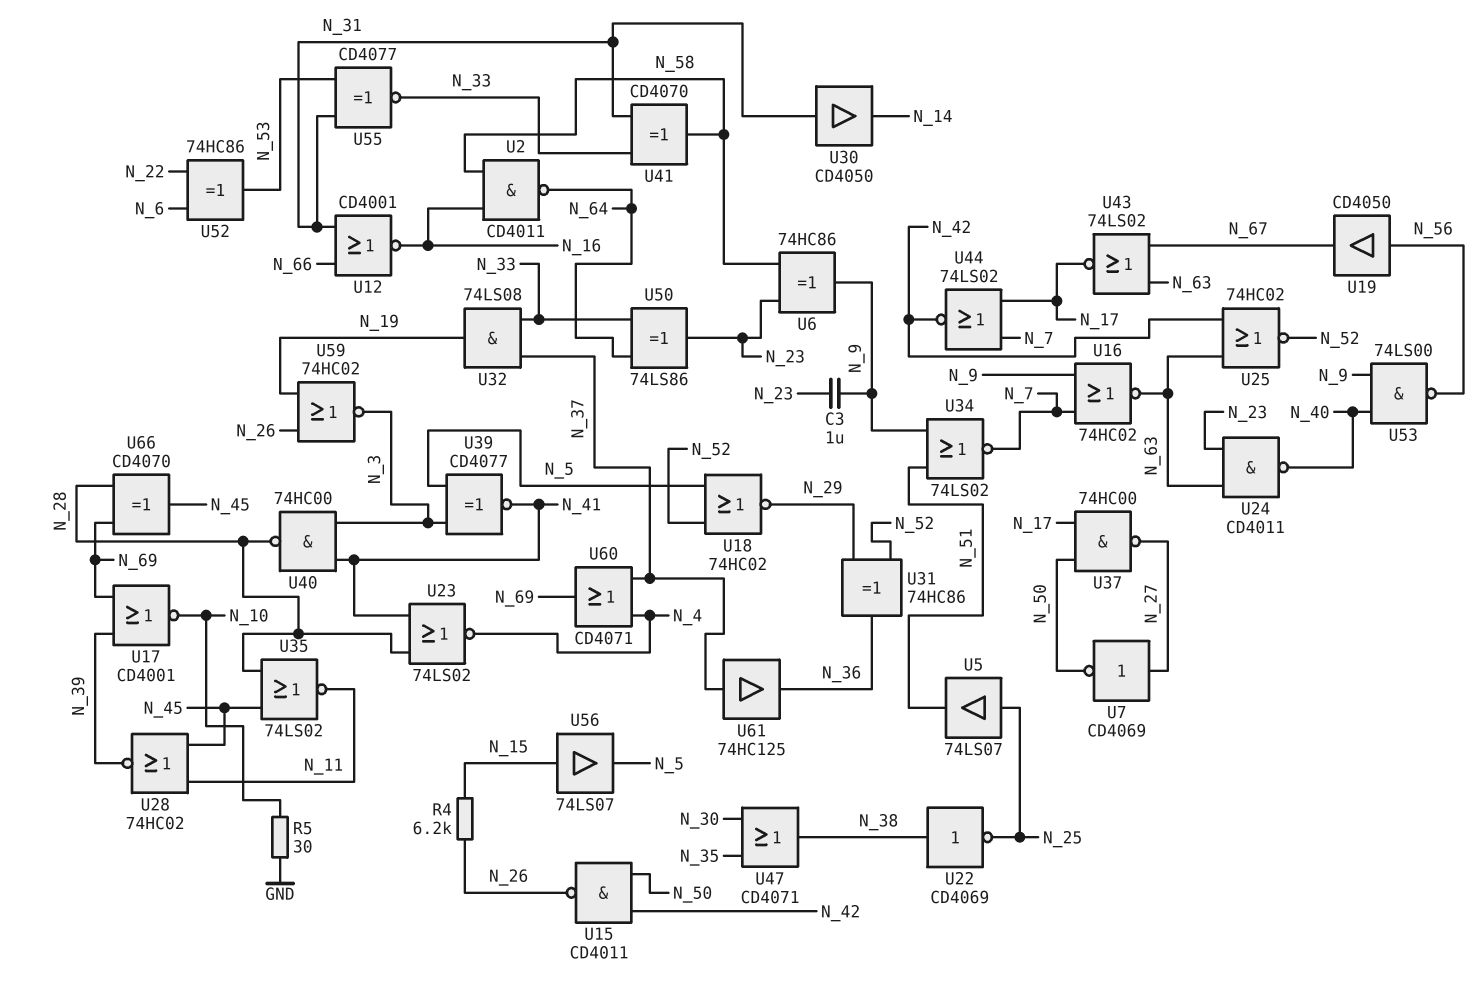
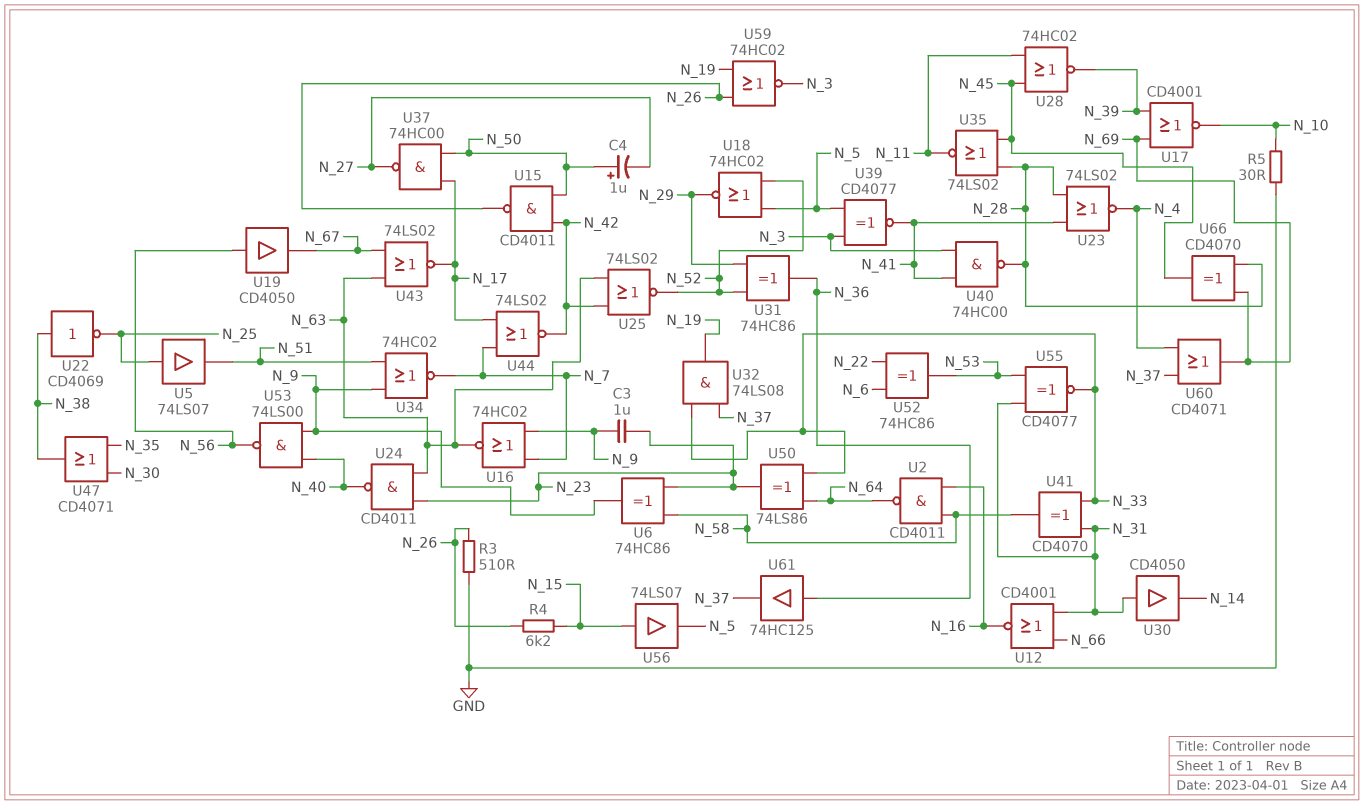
C4: none -> 1uF (plus N_50, minus N_27)
R3: none -> 510 (GND, N_26)
U7: NOT CD4069 (in N_27, out N_50) -> none
U25: NOR 74HC02 (in N_42, in N_63, out N_52) -> NOR 74LS02 (in N_42, in N_63, out N_52)
U34: NOR 74LS02 (in N_9, in N_51, out N_7) -> NOR 74HC02 (in N_9, in N_51, out N_7)
U61: buffer 74HC125 (in N_37, out N_36) -> buffer 74HC125 (in N_36, out N_37)

